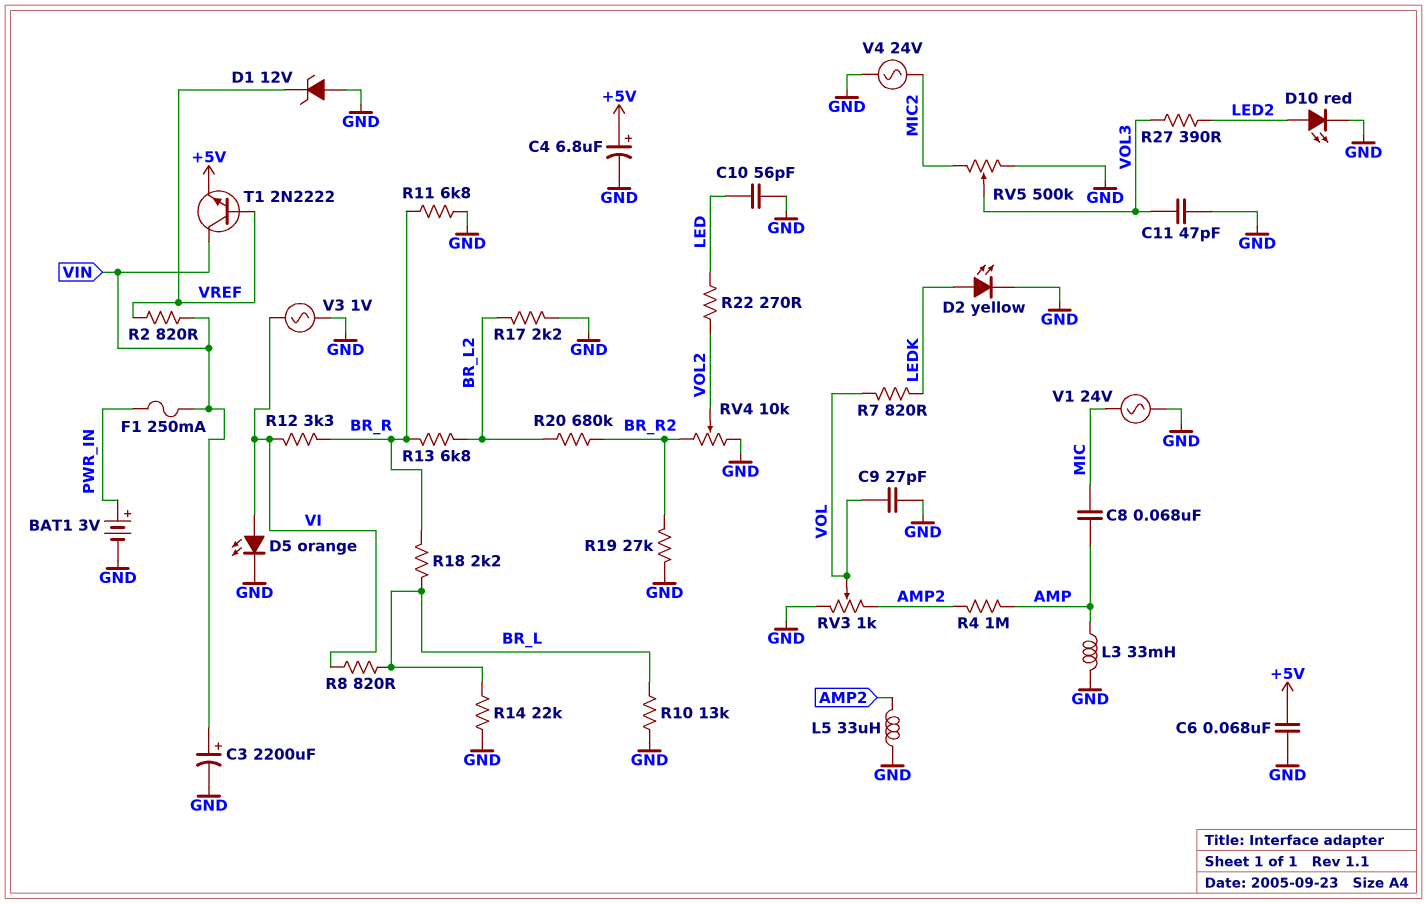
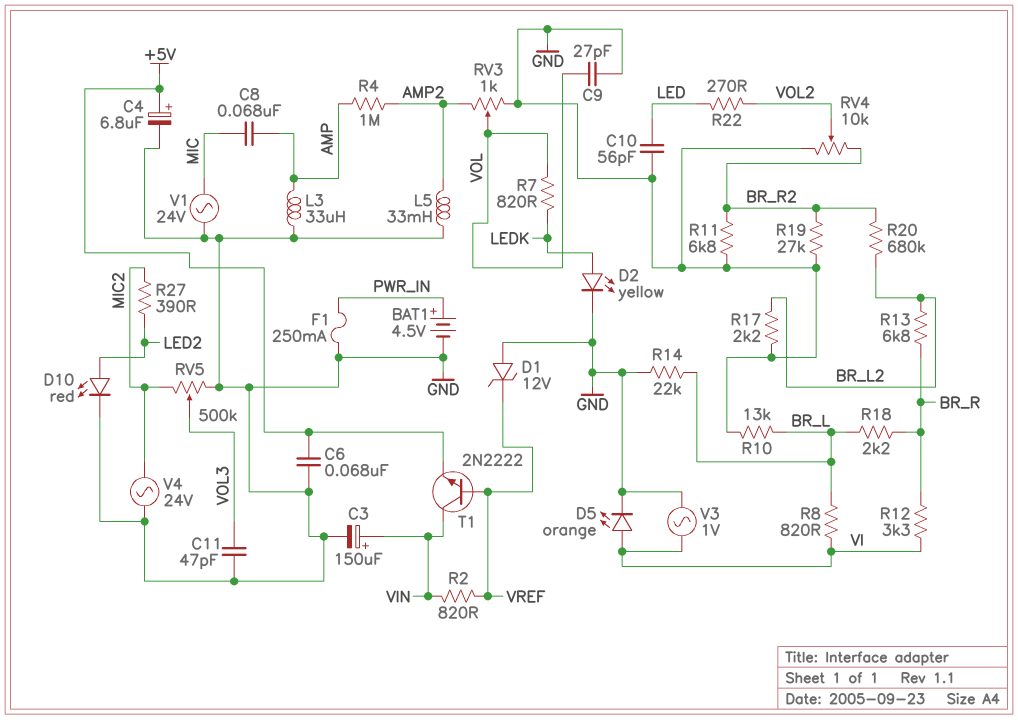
BAT1: 3V (plus PWR_IN, minus GND) -> 4.5V (plus PWR_IN, minus GND)
C3: 2200uF (plus VIN, minus GND) -> 150uF (plus VIN, minus GND)
F1: 250mA (PWR_IN, VIN) -> 250mA (GND, PWR_IN)
L3: 33mH (AMP, GND) -> 33uH (AMP, GND)
L5: 33uH (AMP2, GND) -> 33mH (AMP2, GND)
R11: 6.8k (BR_R, GND) -> 6.8k (BR_R2, GND)
R27: 390 (LED2, VOL3) -> 390 (LED2, MIC2)

